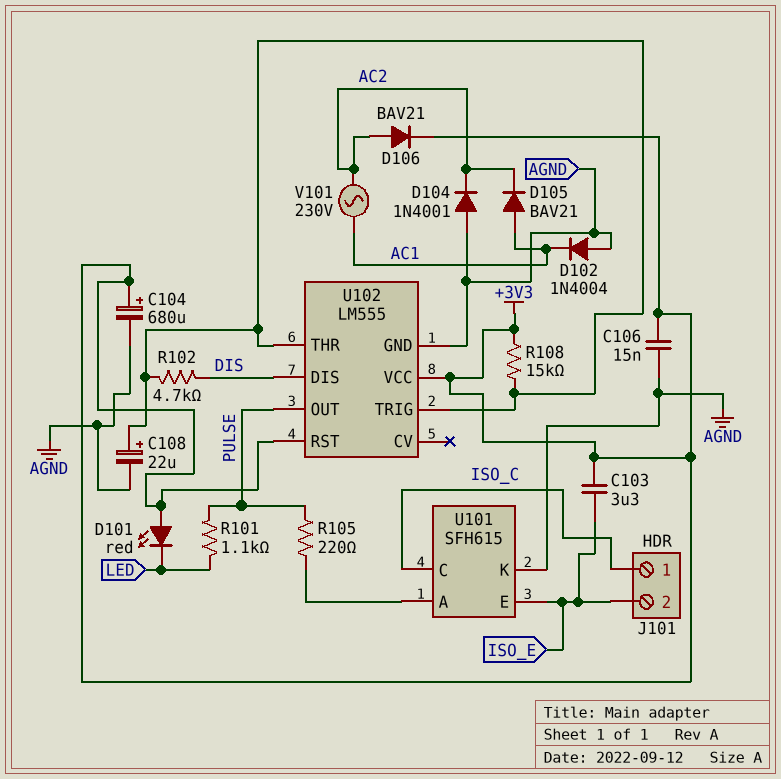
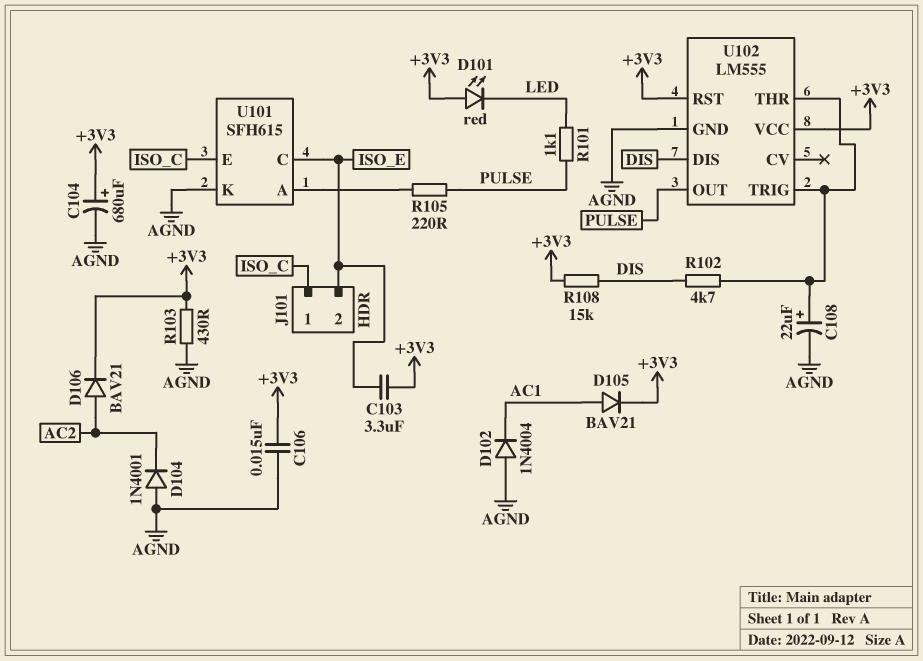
D105: diode BAV21 (A AC1, K AC2) -> diode BAV21 (A AC1, K +3V3)
R103: none -> 430 (+3V3, AGND)
R108: 15k (+3V3, U102/THR) -> 15k (+3V3, DIS)
U101 pin C: ISO_C -> ISO_E
U101 pin E: ISO_E -> ISO_C
V101: AC 230V (AC1, AC2) -> none

